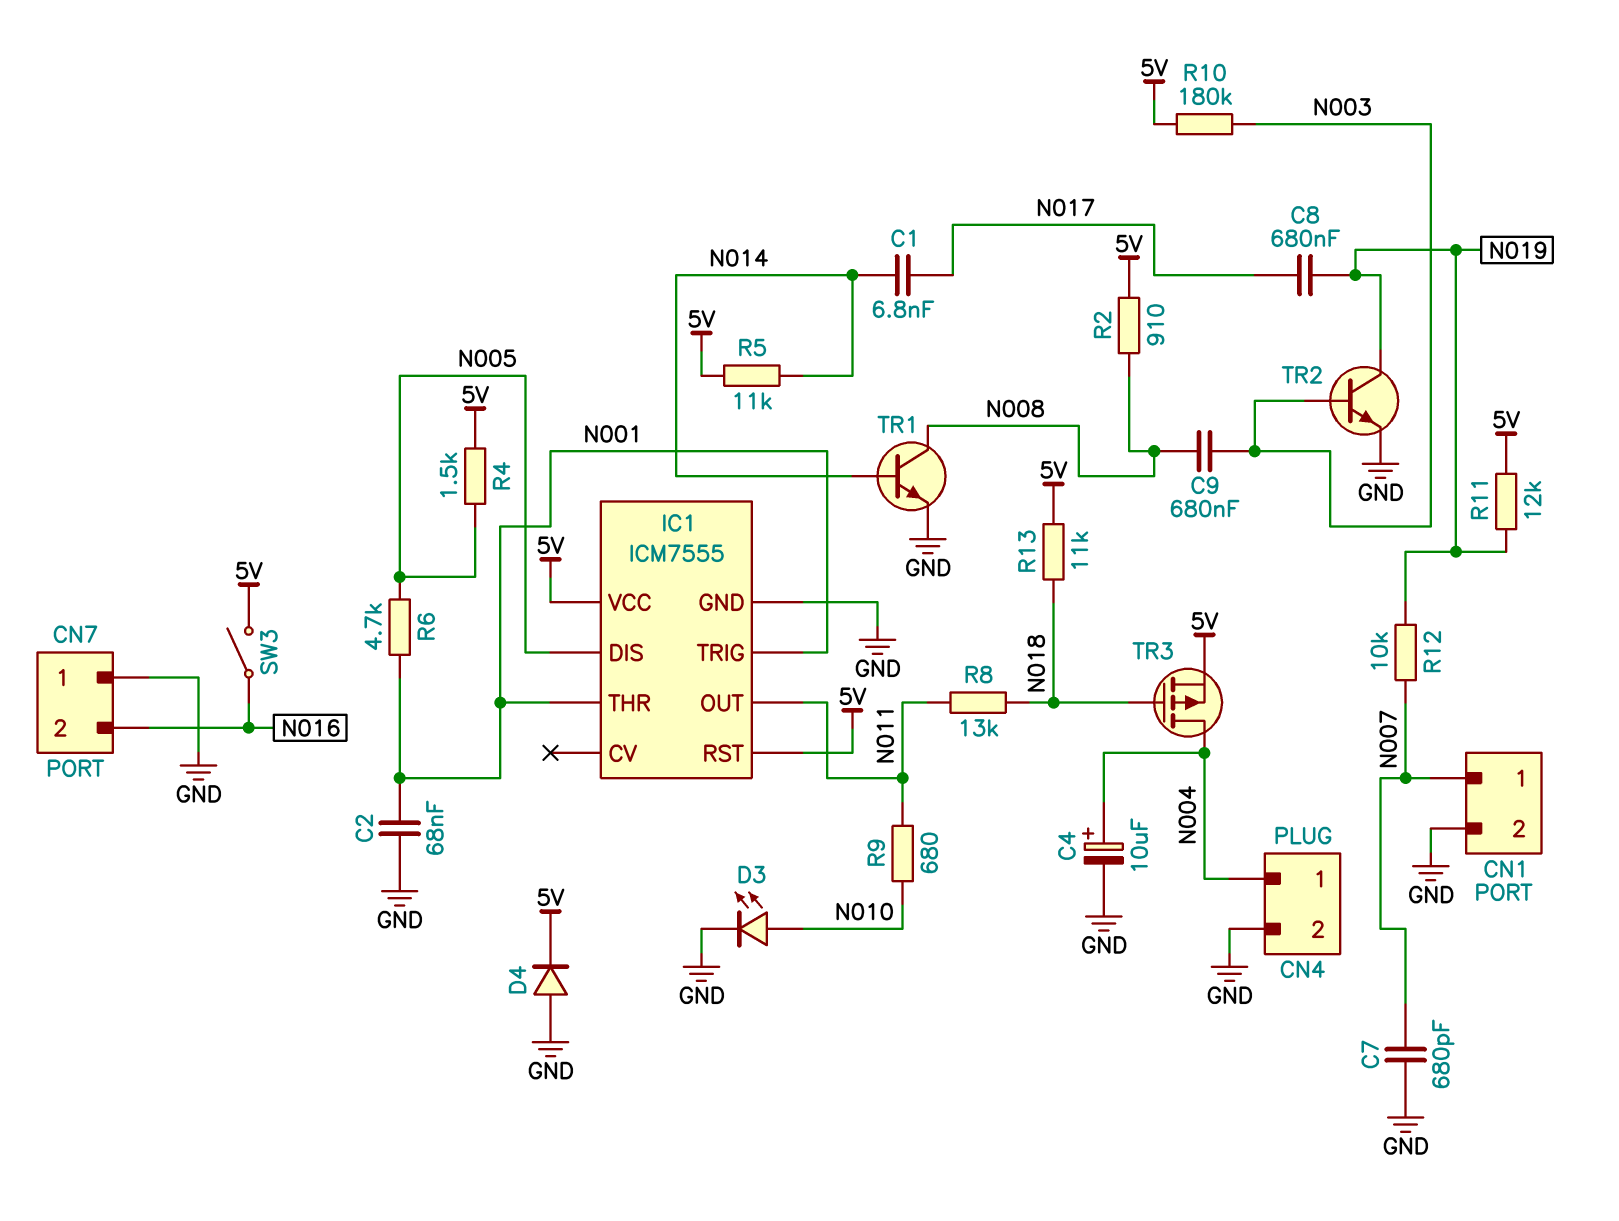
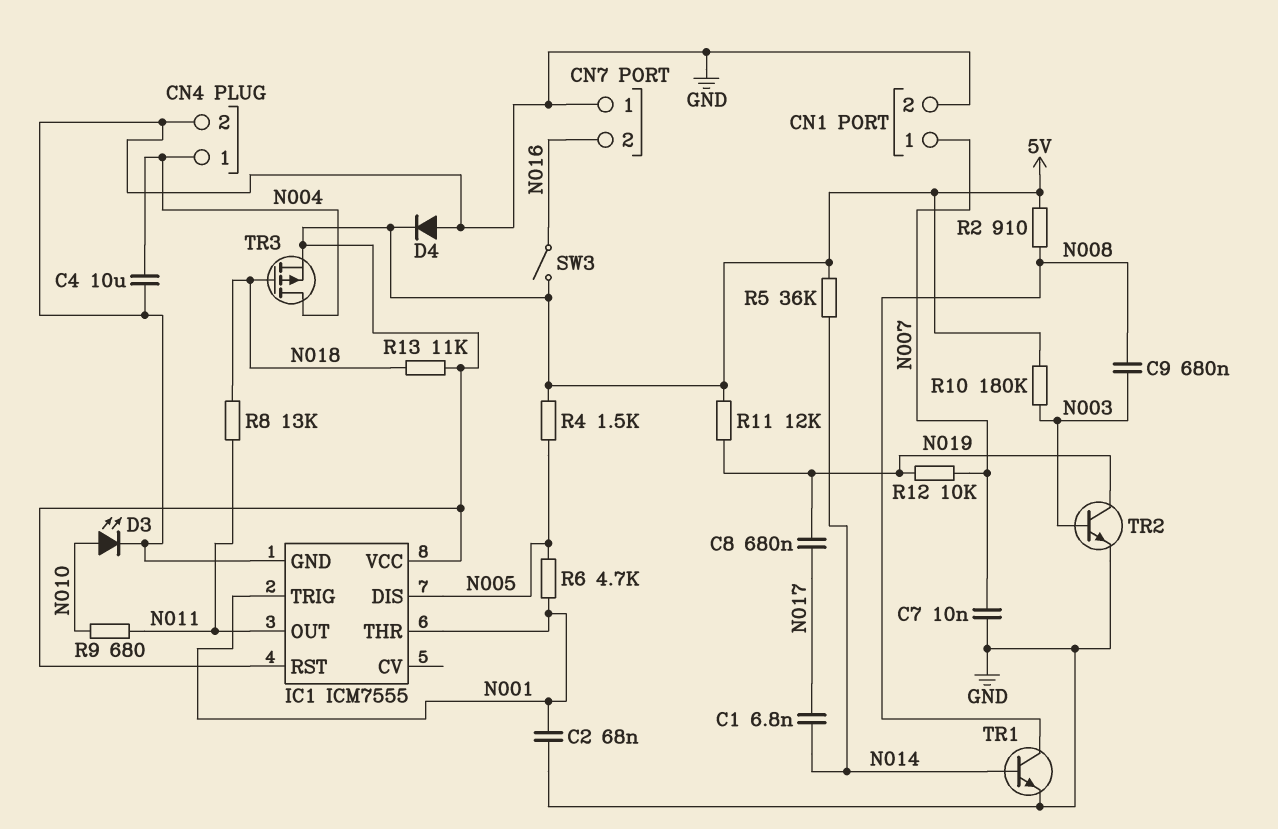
C4: 10uF (plus N004, minus GND) -> 10uF (GND, N004)
C7: 680pF (GND, N007) -> 10nF (GND, N007)
R5: 11k (5V, N014) -> 36k (5V, N014)

